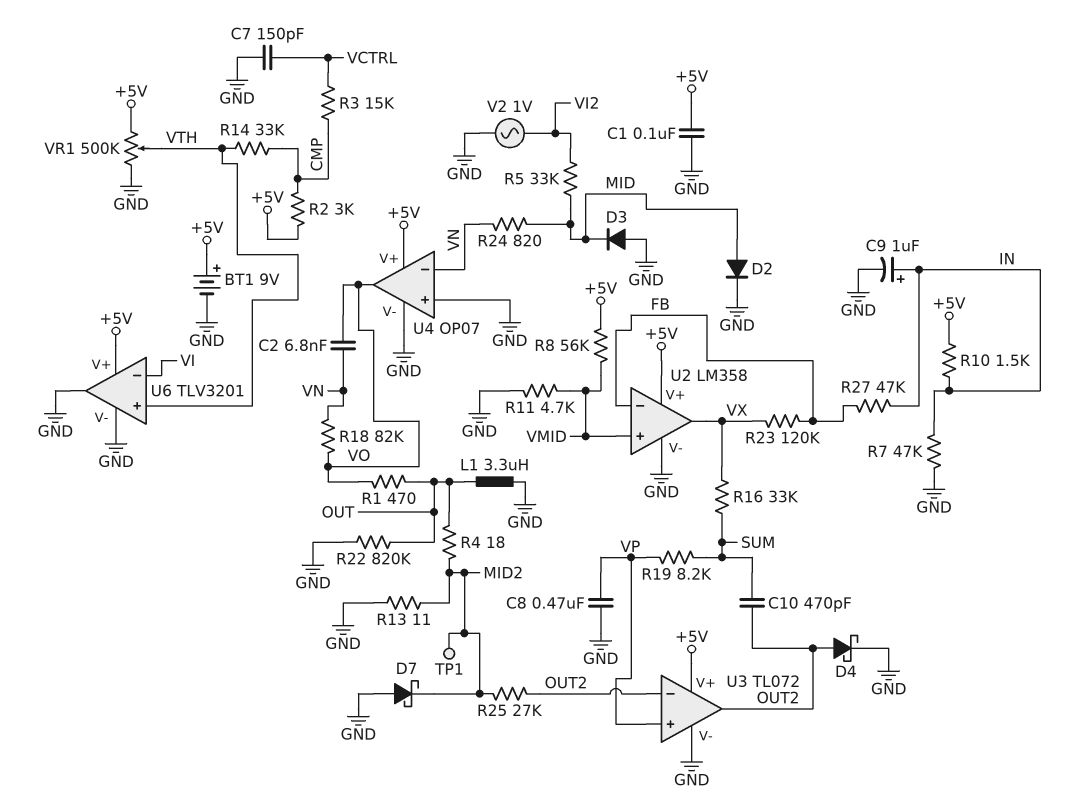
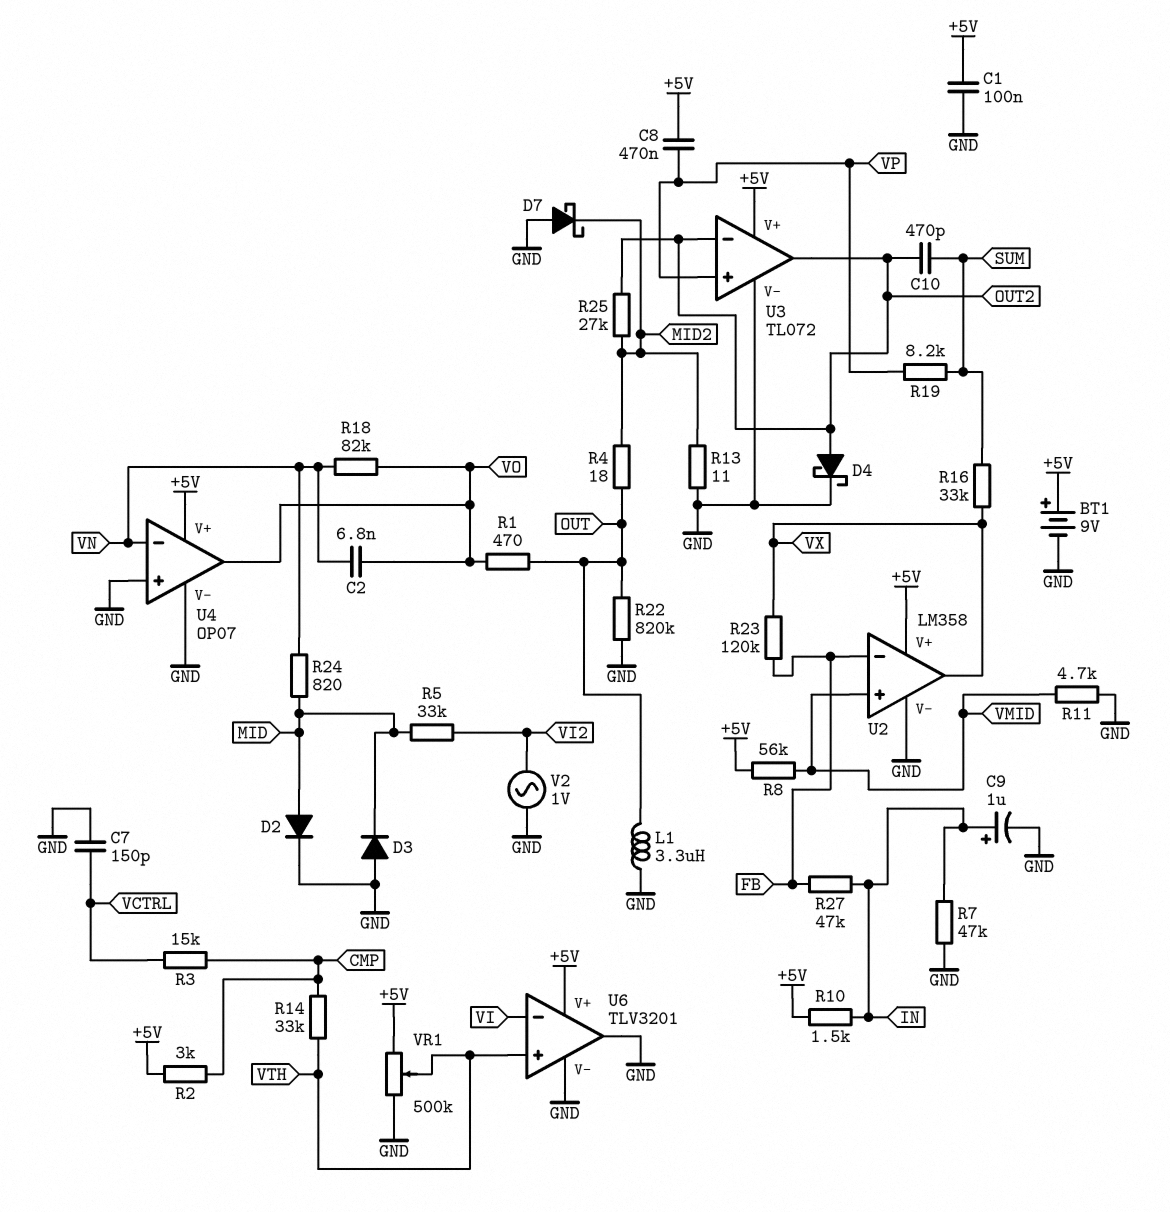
C8: 470nF (GND, VP) -> 470nF (+5V, VP)
TP1: test point (MID2) -> none

